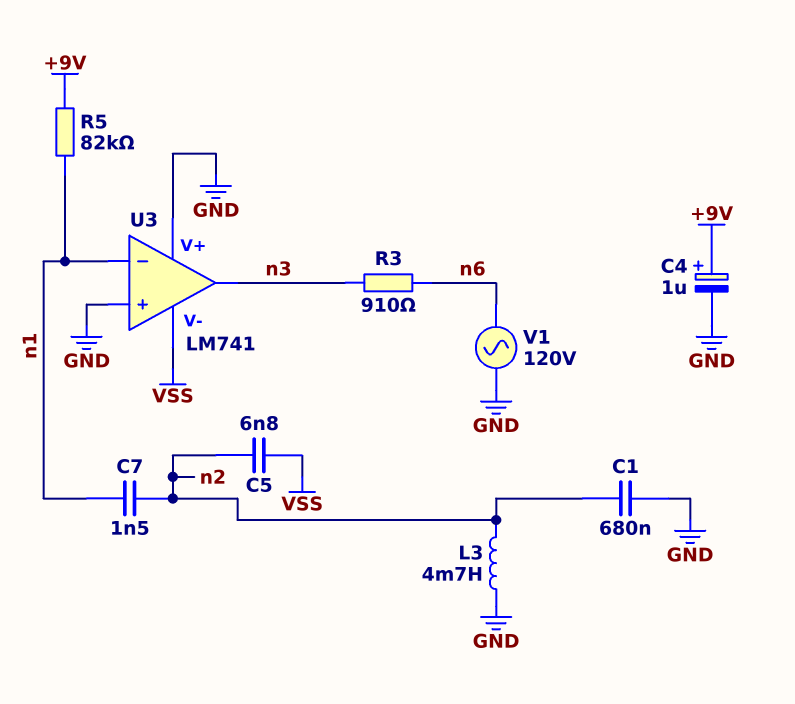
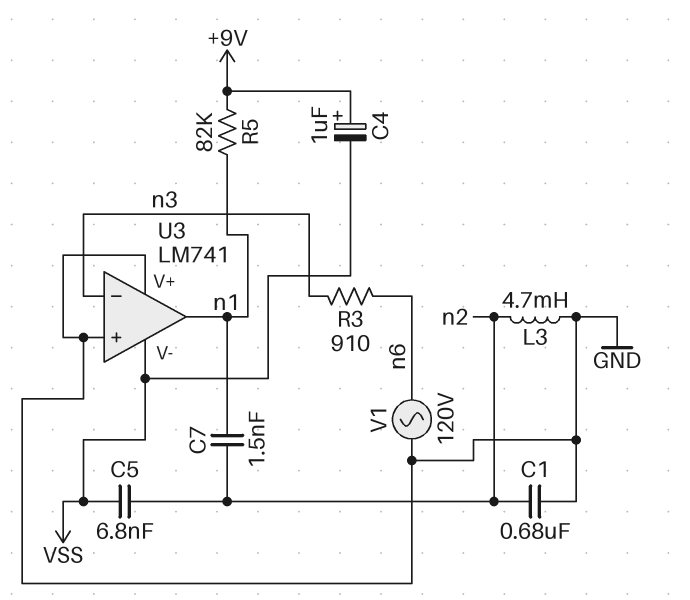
C4: 1uF (plus +9V, minus GND) -> 1uF (plus +9V, minus VSS)
U3 pin in-: n1 -> n3
U3 pin out: n3 -> n1

